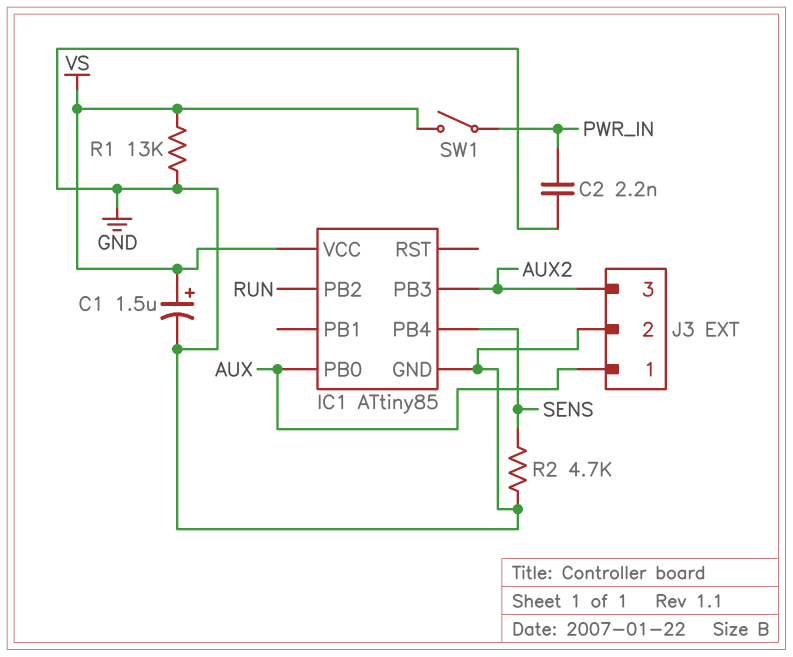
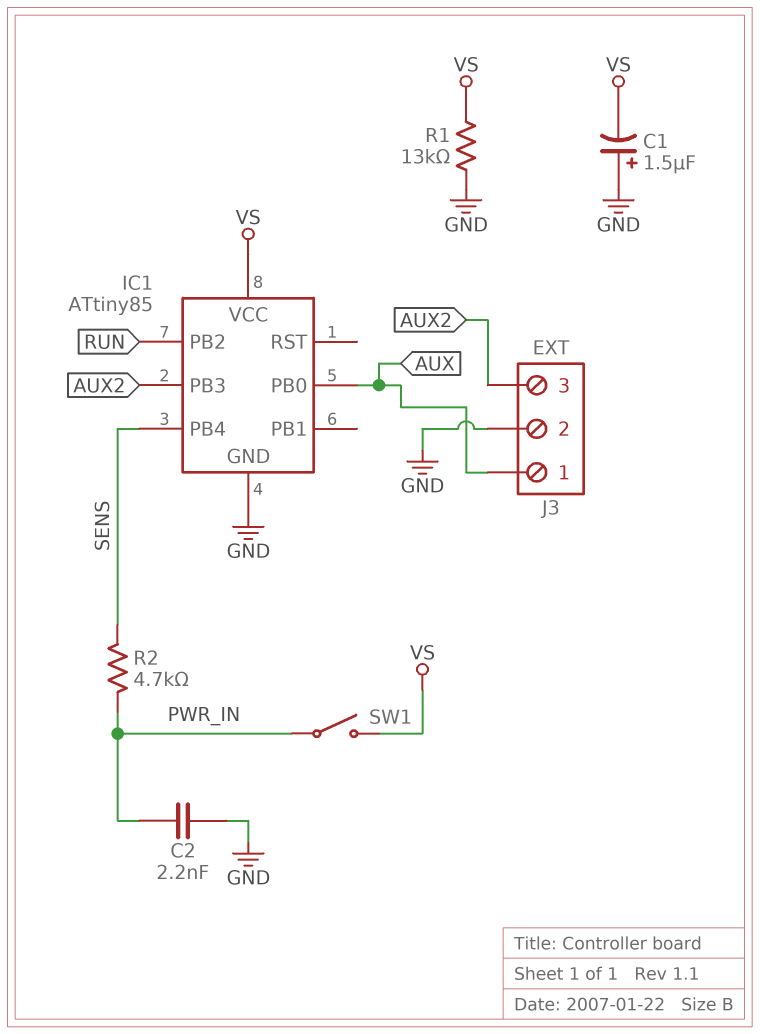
C1: 1.5uF (plus VS, minus GND) -> 1.5uF (plus GND, minus VS)
R2: 4.7k (GND, SENS) -> 4.7k (PWR_IN, SENS)

